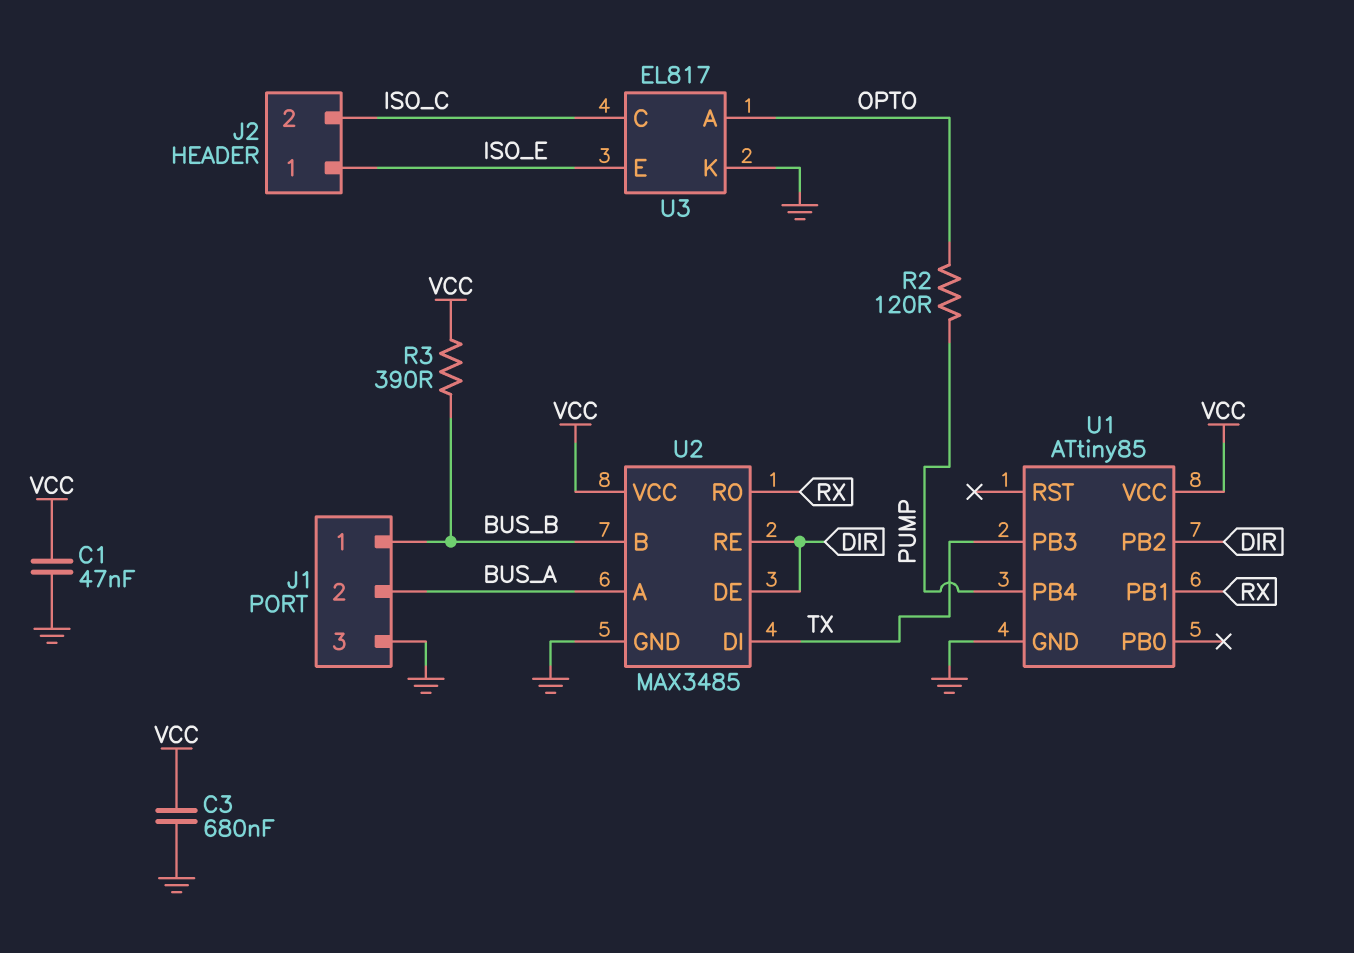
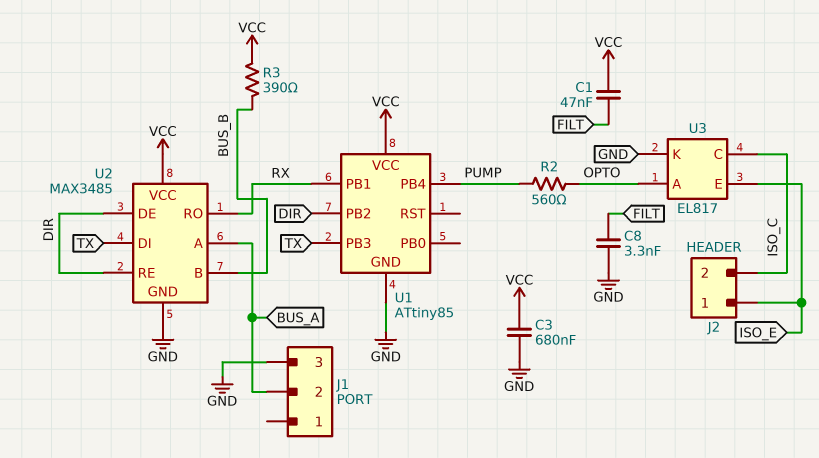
C1: 47nF (GND, VCC) -> 47nF (FILT, VCC)
C8: none -> 3.3nF (FILT, GND)
J1 pin 1: BUS_B -> none
R2: 120 (OPTO, PUMP) -> 560 (OPTO, PUMP)

